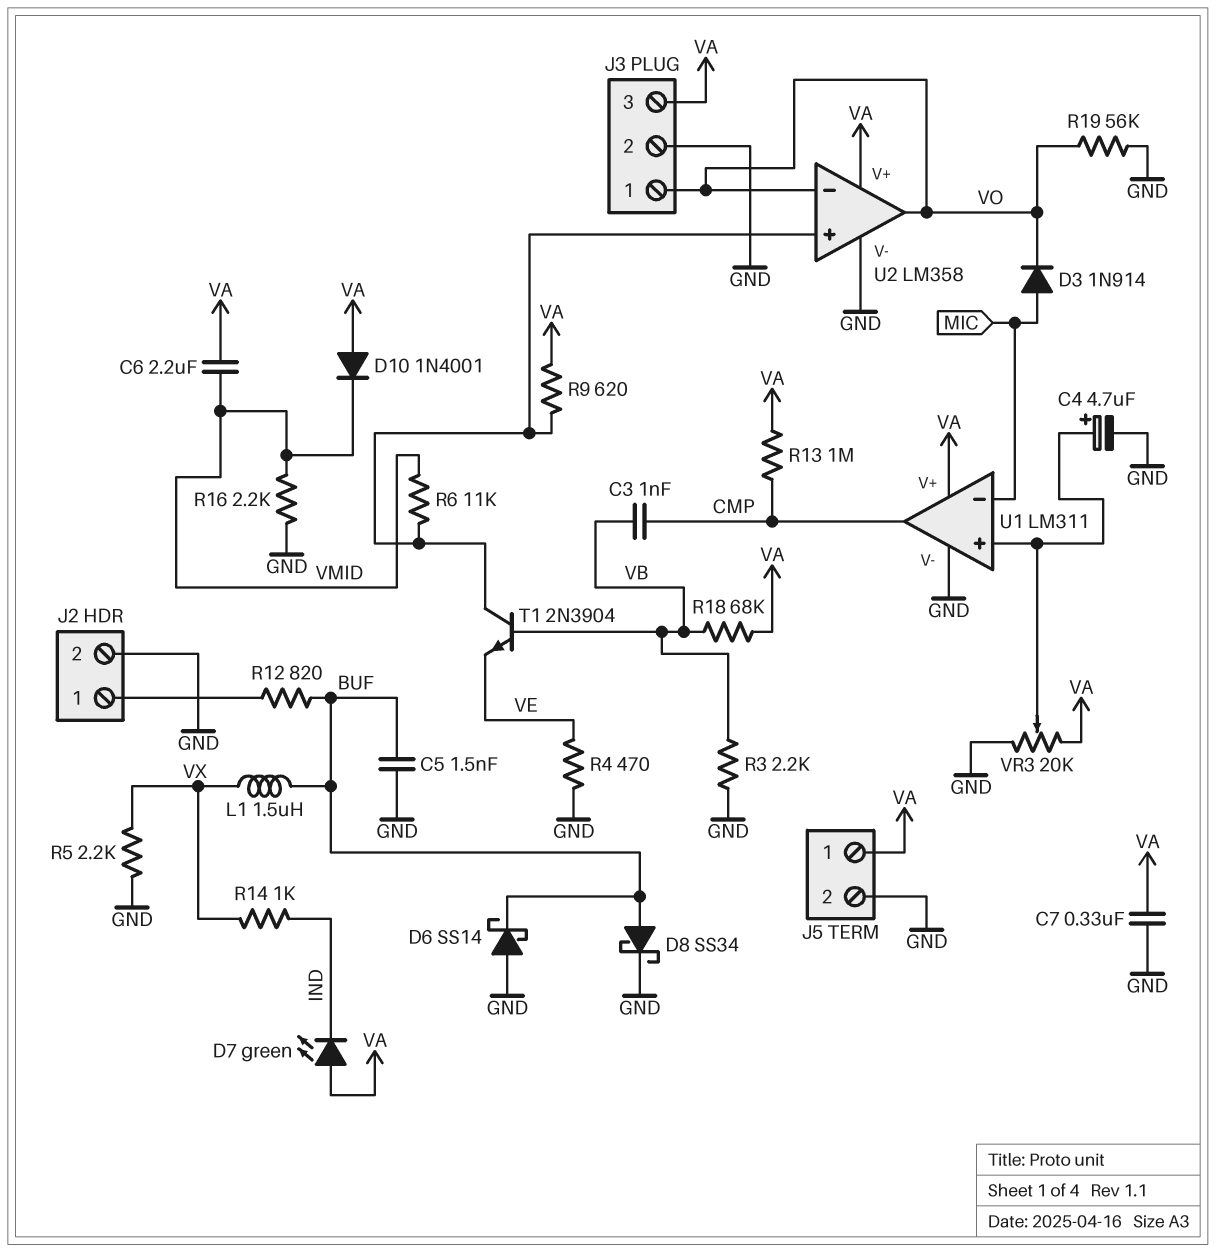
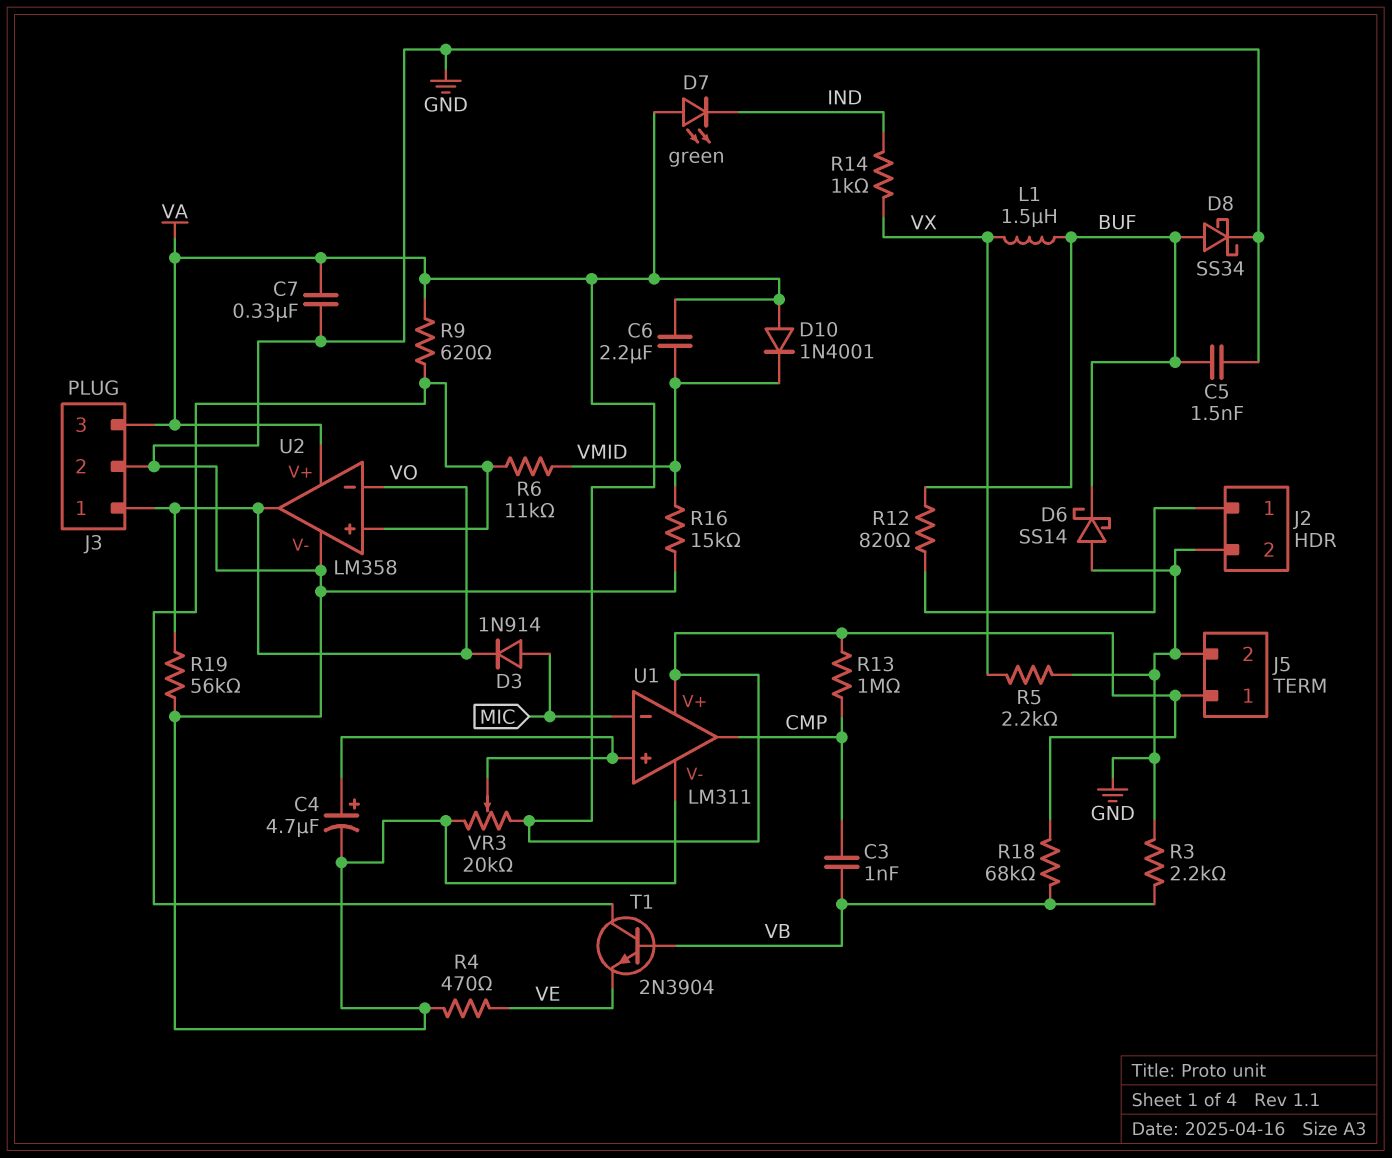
R16: 2.2k (GND, VMID) -> 15k (GND, VMID)

